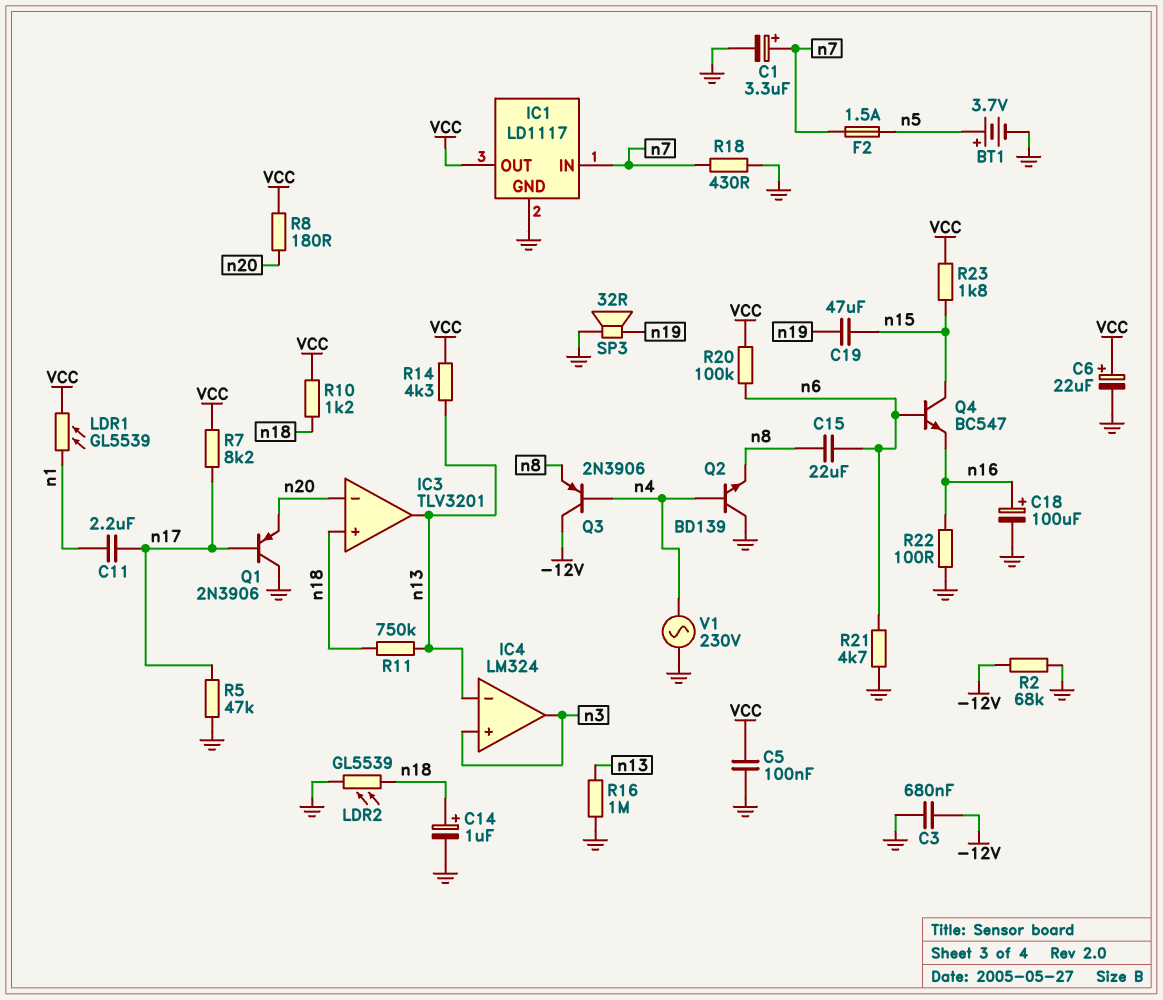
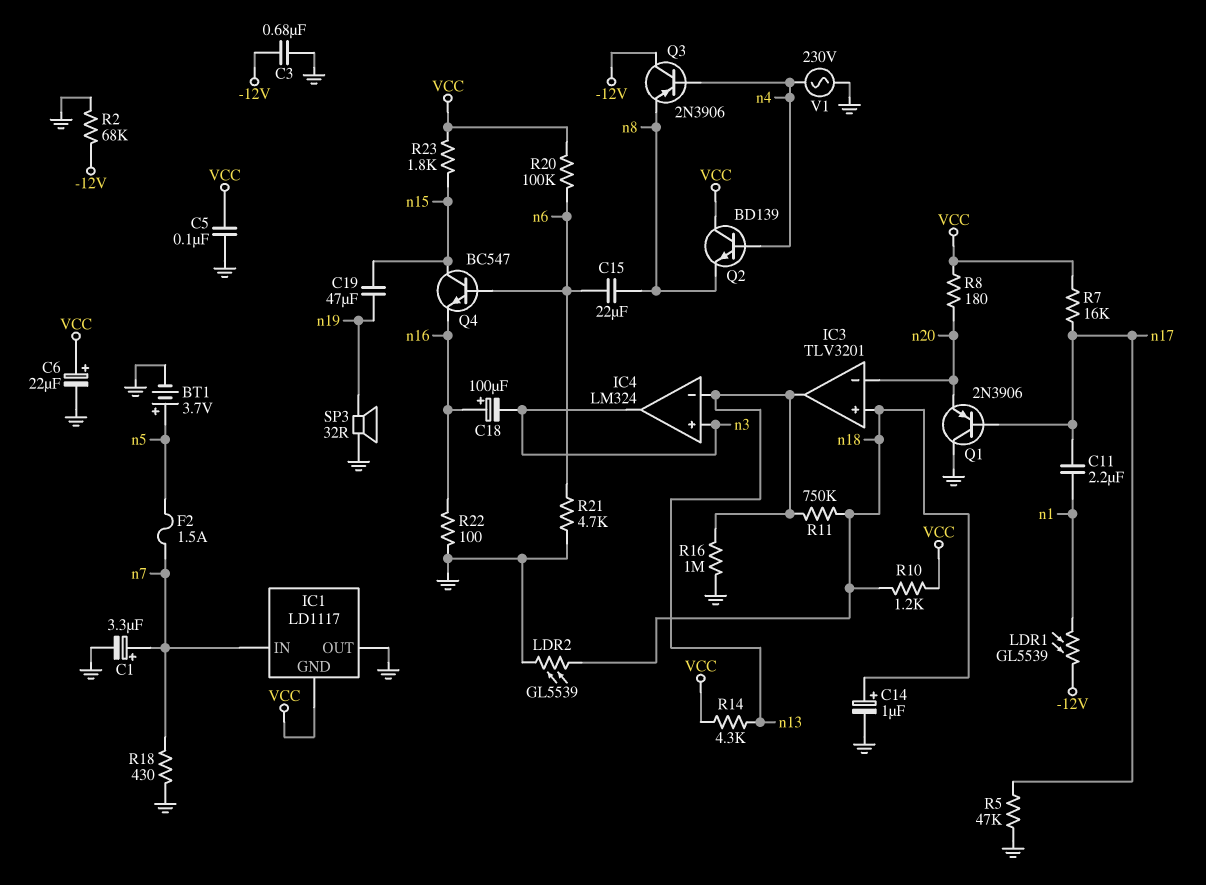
C18: 100uF (plus n16, minus GND) -> 100uF (plus n16, minus n3)
IC1 pin GND: GND -> VCC
IC1 pin OUT: VCC -> GND
LDR1: GL5539 (VCC, n1) -> GL5539 (-12V, n1)
Q2: NPN BD139 (B n4, C GND, E n8) -> NPN BD139 (B n4, C VCC, E n8)
R7: 8.2k (VCC, n17) -> 16k (VCC, n17)

